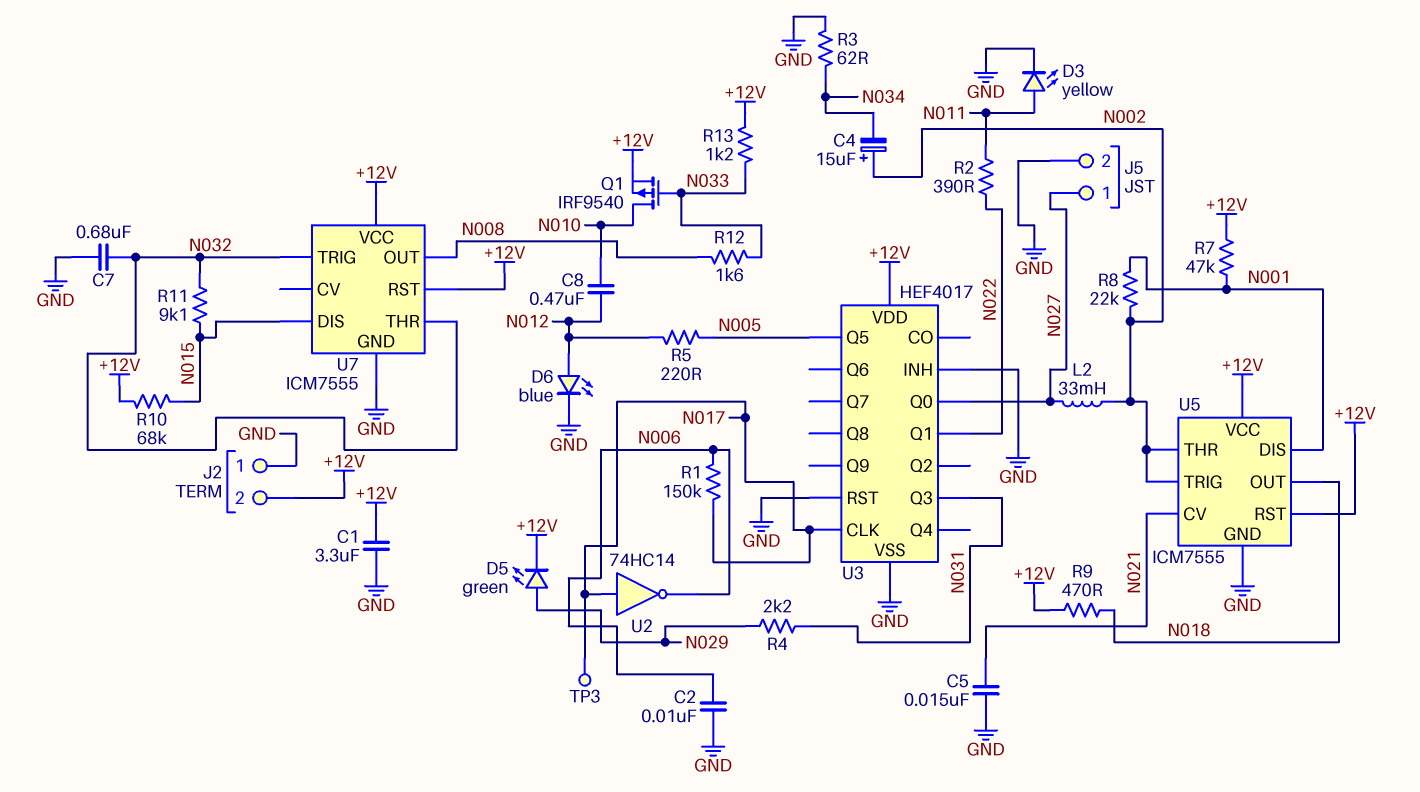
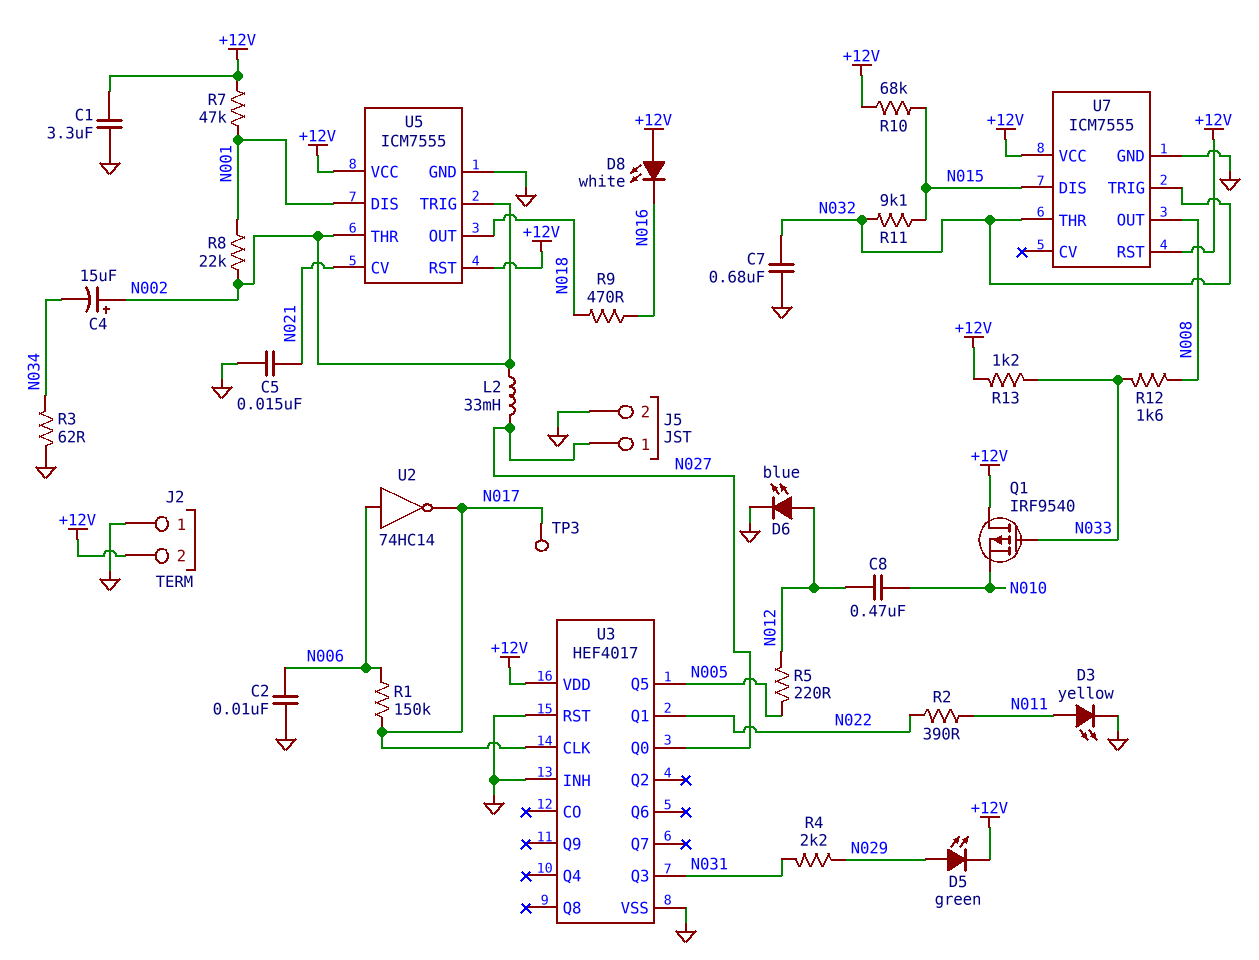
D8: none -> LED white (A +12V, K N016)
Q1: PMOS IRF9540 (G N033, D N010, S +12V) -> PMOS IRF9540 (G N033, D +12V, S N010)
R9: 470 (+12V, N018) -> 470 (N016, N018)
U2: NOT 74HC14 (in N017, out N006) -> NOT 74HC14 (in N006, out N017)

